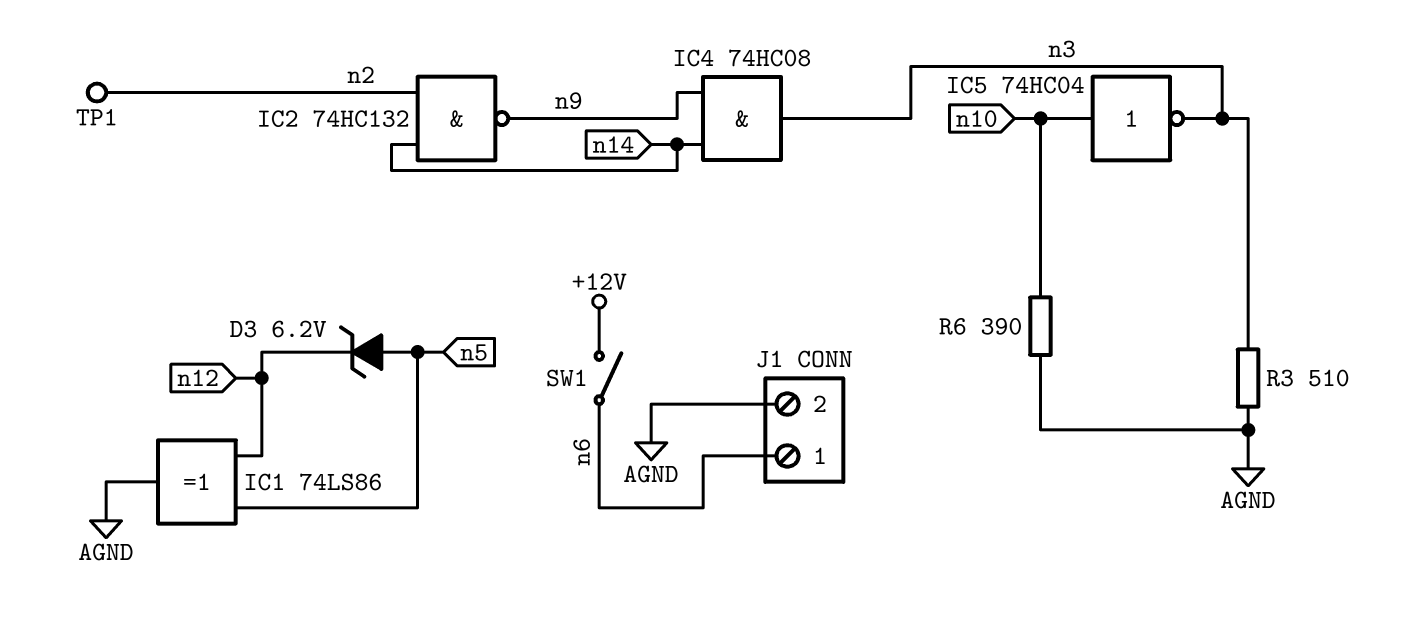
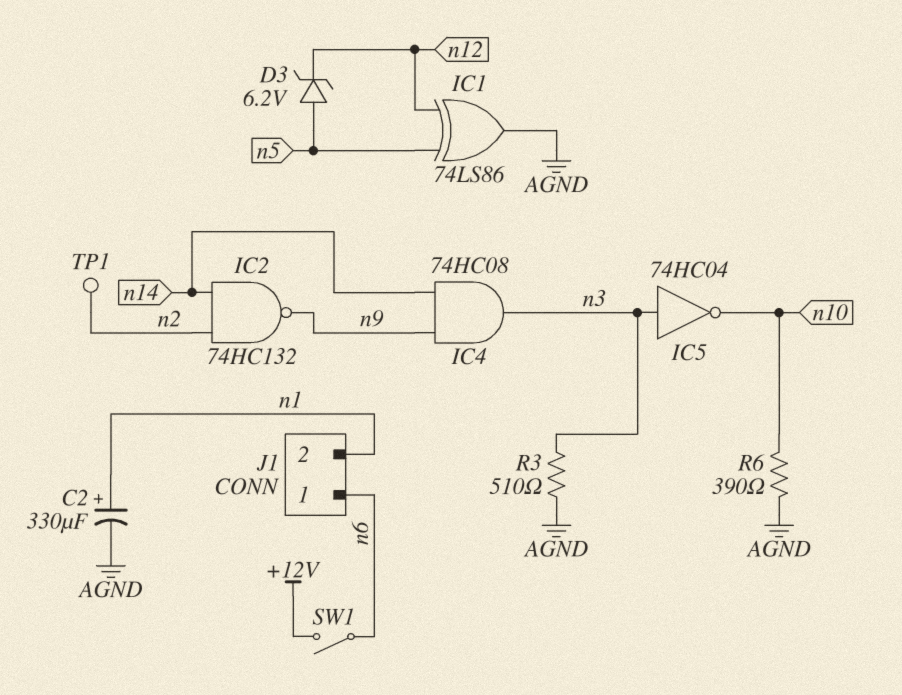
C2: none -> 330uF (plus n1, minus AGND)
IC5: NOT 74HC04 (in n10, out n3) -> NOT 74HC04 (in n3, out n10)
J1 pin 2: AGND -> n1

